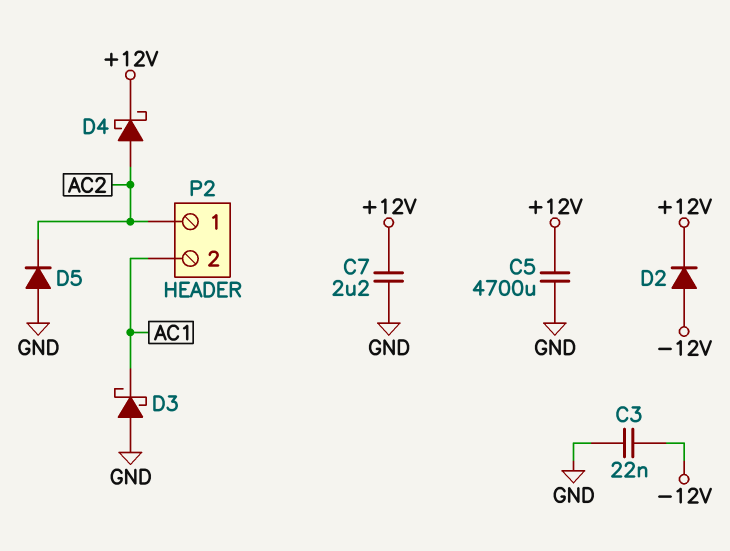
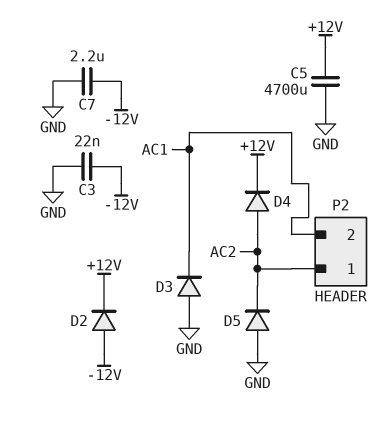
C7: 2.2uF (+12V, GND) -> 2.2uF (-12V, GND)
D3: schottky (A GND, K AC1) -> diode (A GND, K AC1)
D4: schottky (A AC2, K +12V) -> diode (A AC2, K +12V)

